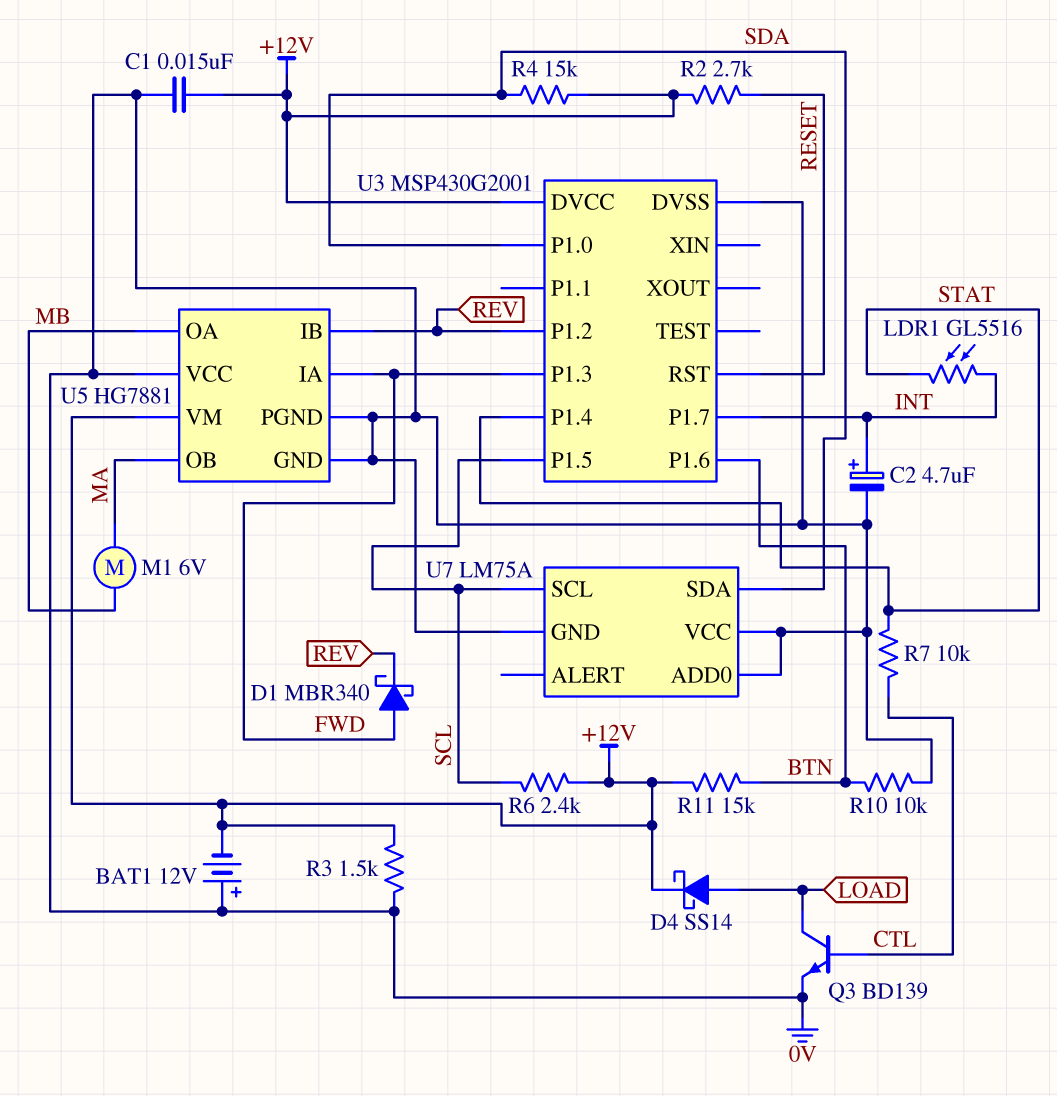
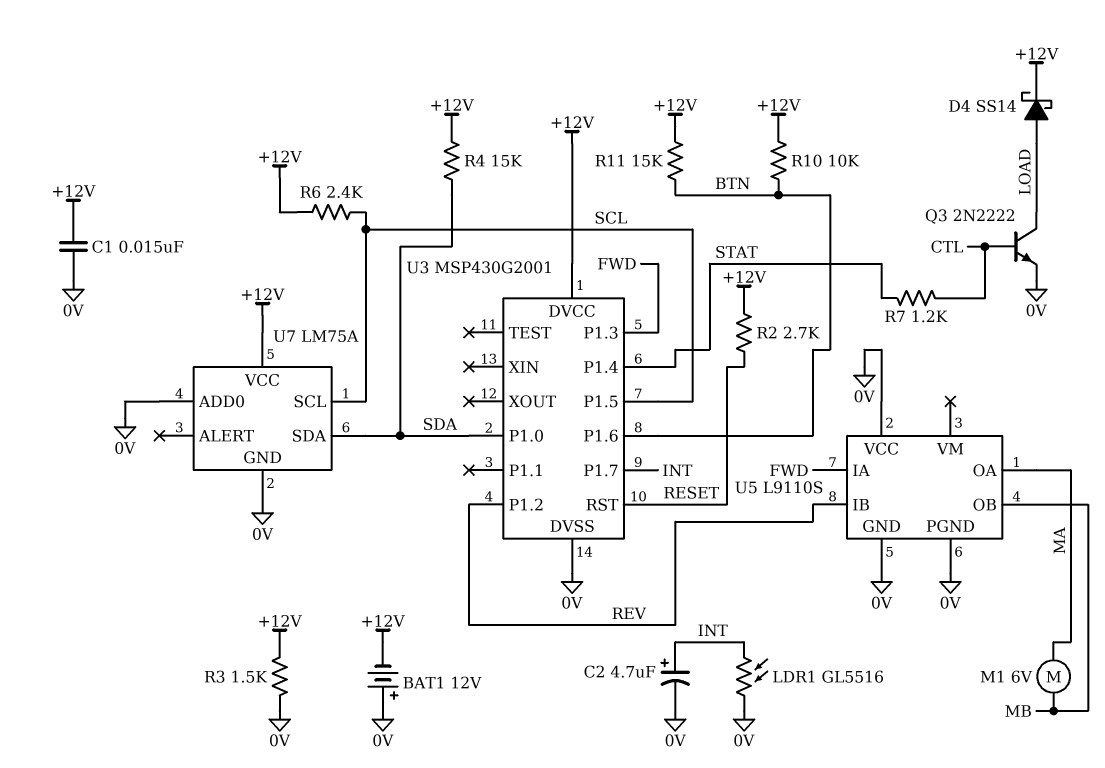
D1: schottky MBR340 (A FWD, K REV) -> none
LDR1: GL5516 (INT, STAT) -> GL5516 (0V, INT)
Q3: NPN BD139 (B CTL, C LOAD, E 0V) -> NPN 2N2222 (B CTL, C LOAD, E 0V)
R7: 10k (CTL, STAT) -> 1.2k (CTL, STAT)
R10: 10k (0V, BTN) -> 10k (+12V, BTN)
U5: HG7881 -> L9110S
U5 pin OA: MB -> MA
U5 pin OB: MA -> MB
U5 pin VM: +12V -> none
U7 pin VCC: 0V -> +12V

